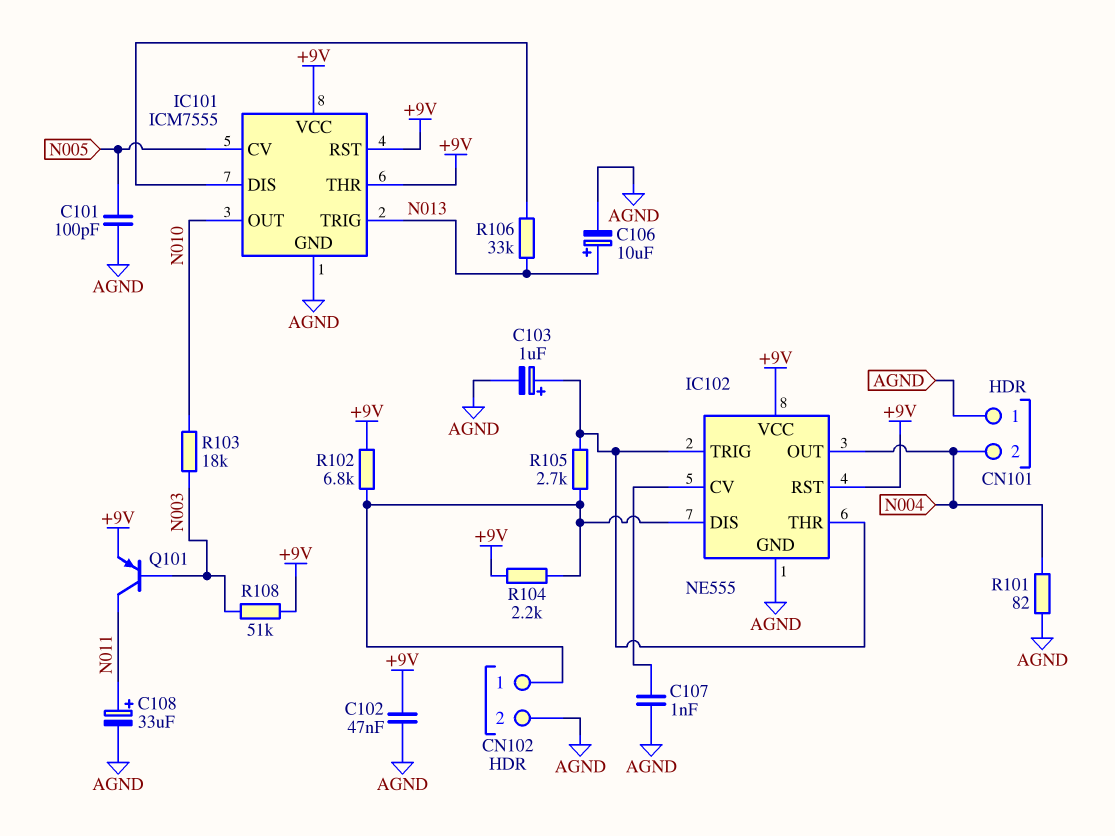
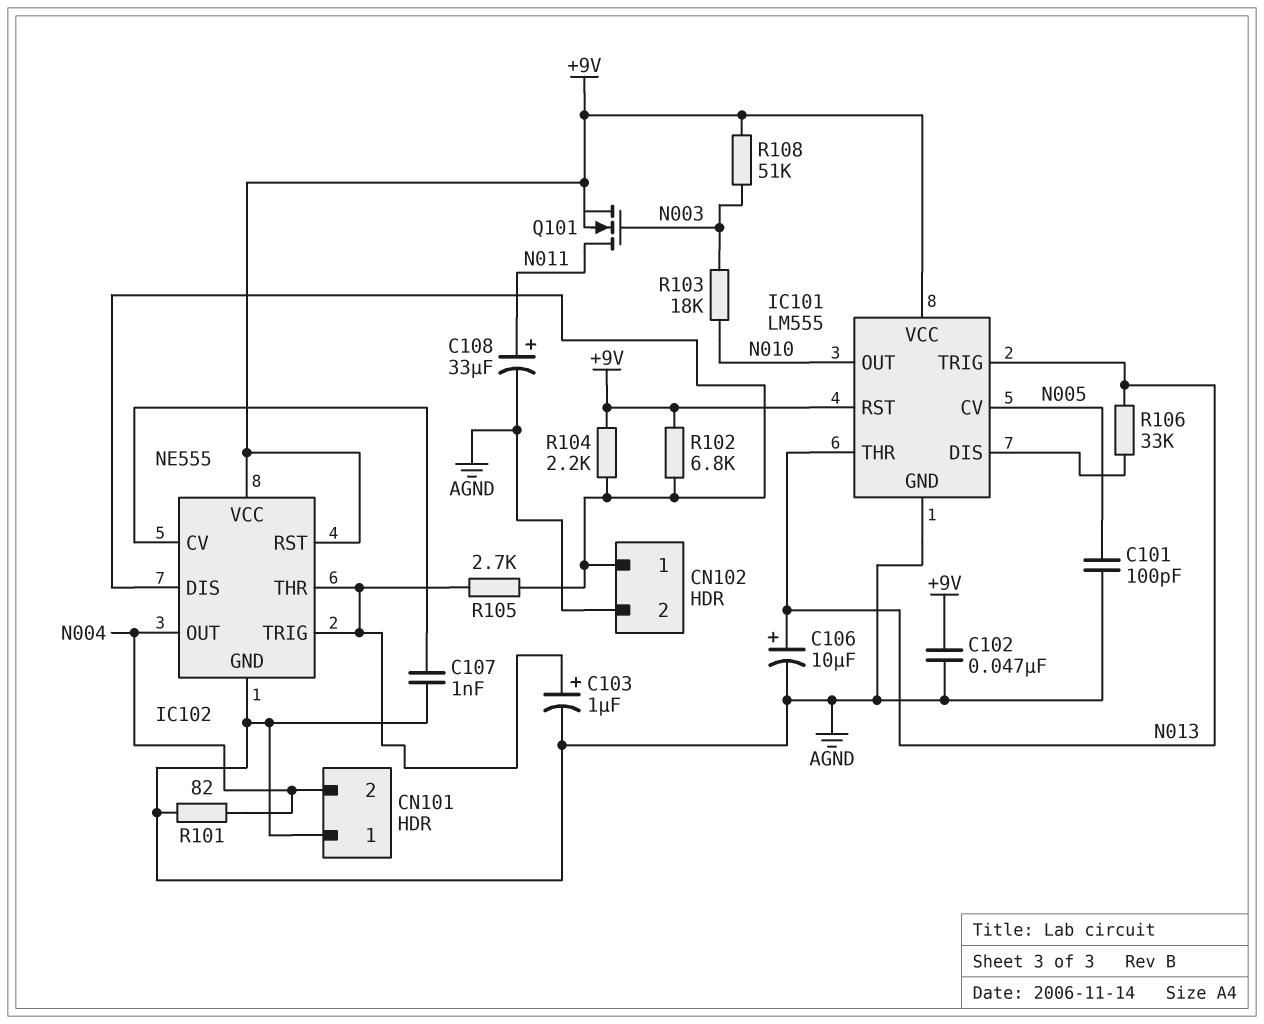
IC101: ICM7555 -> LM555
IC101 pin THR: +9V -> N013
Q101: PNP (B N003, C N011, E +9V) -> NMOS (G N003, D N011, S +9V)

